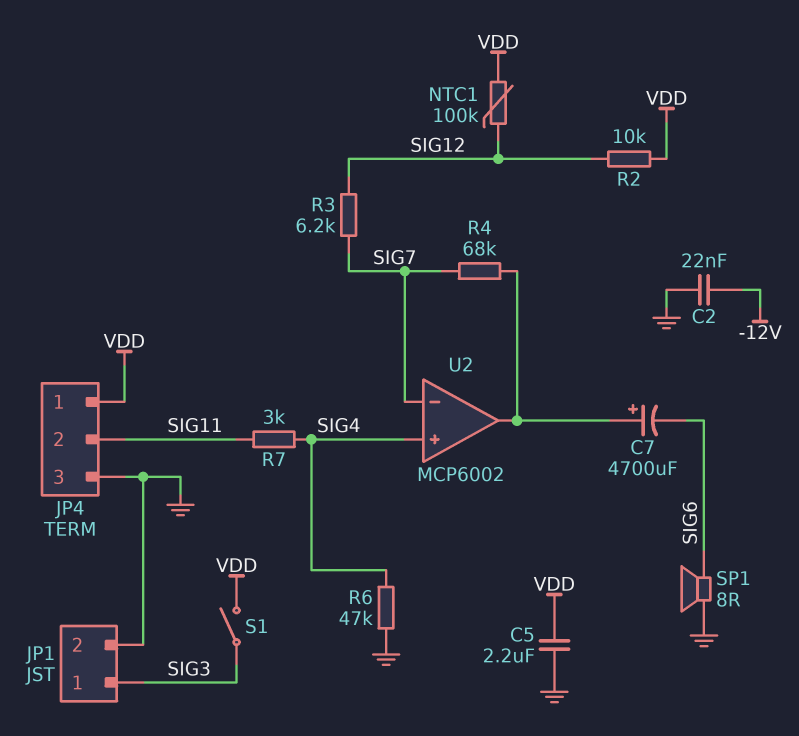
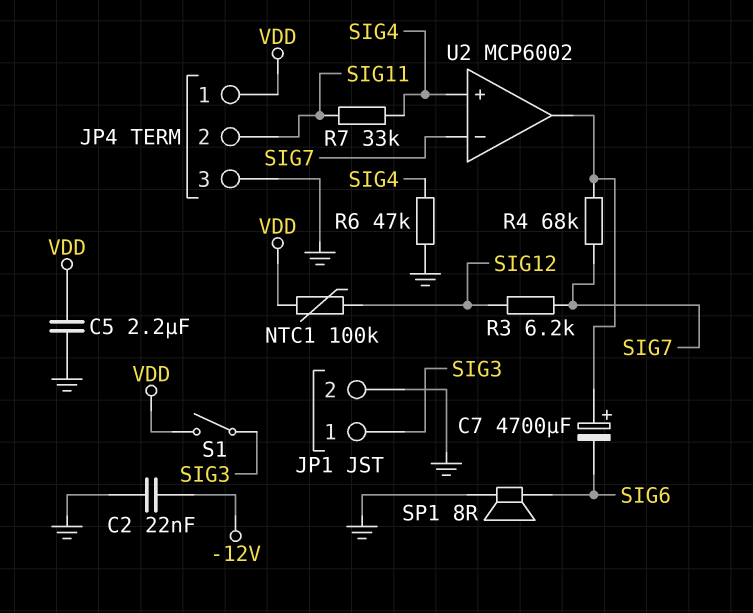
R2: 10k (SIG12, VDD) -> none
R7: 3k (SIG4, SIG11) -> 33k (SIG4, SIG11)

